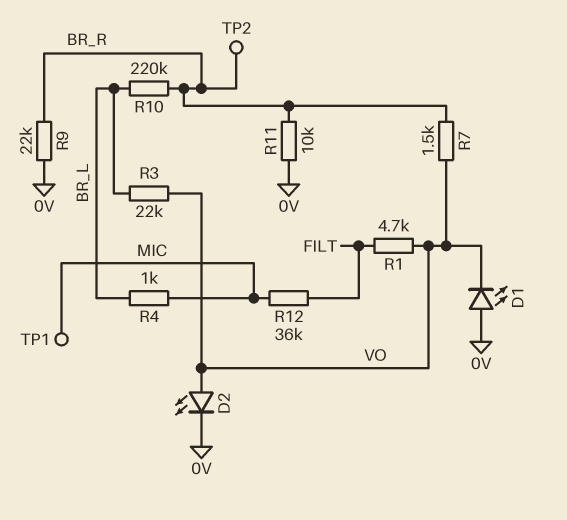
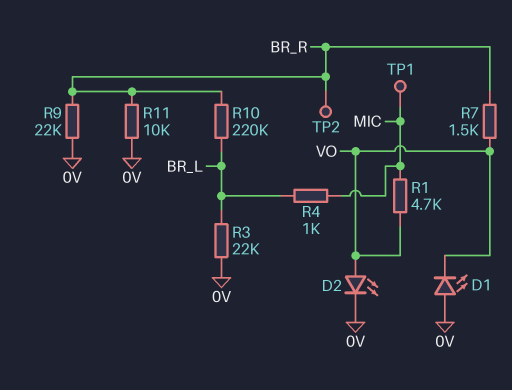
R1: 4.7k (FILT, VO) -> 4.7k (MIC, VO)
R3: 22k (BR_L, VO) -> 22k (0V, BR_L)
R12: 36k (FILT, MIC) -> none

